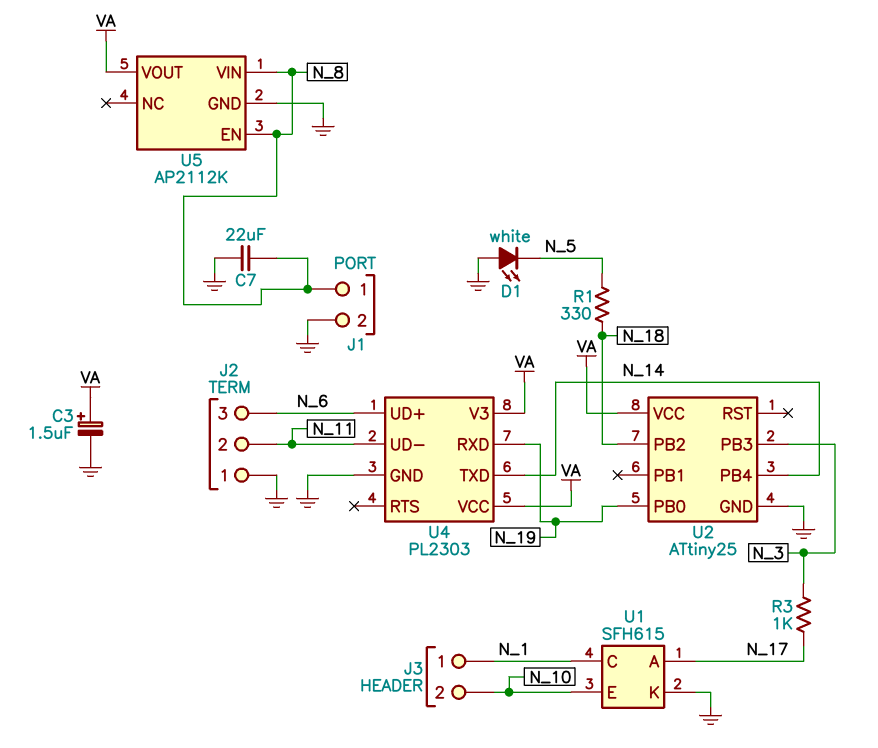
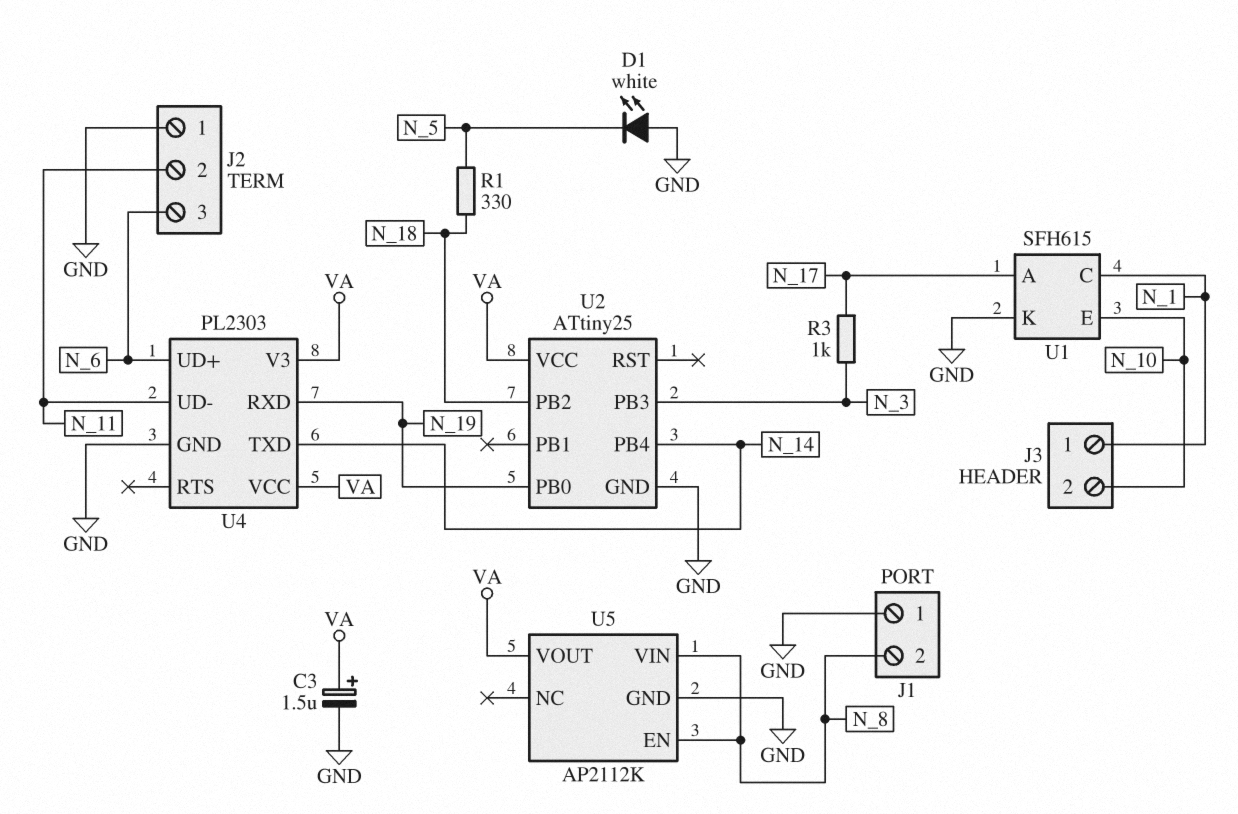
C7: 22uF (GND, N_8) -> none
J1 pin 1: N_8 -> GND
J1 pin 2: GND -> N_8

